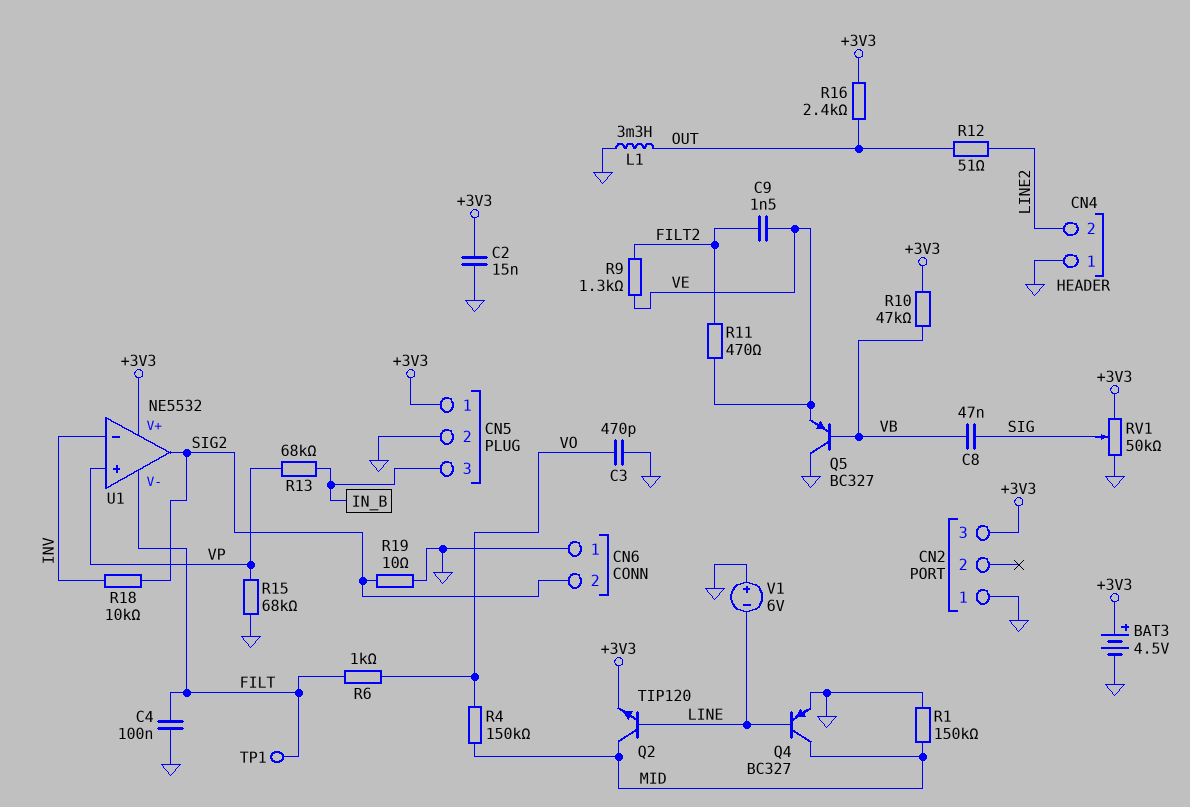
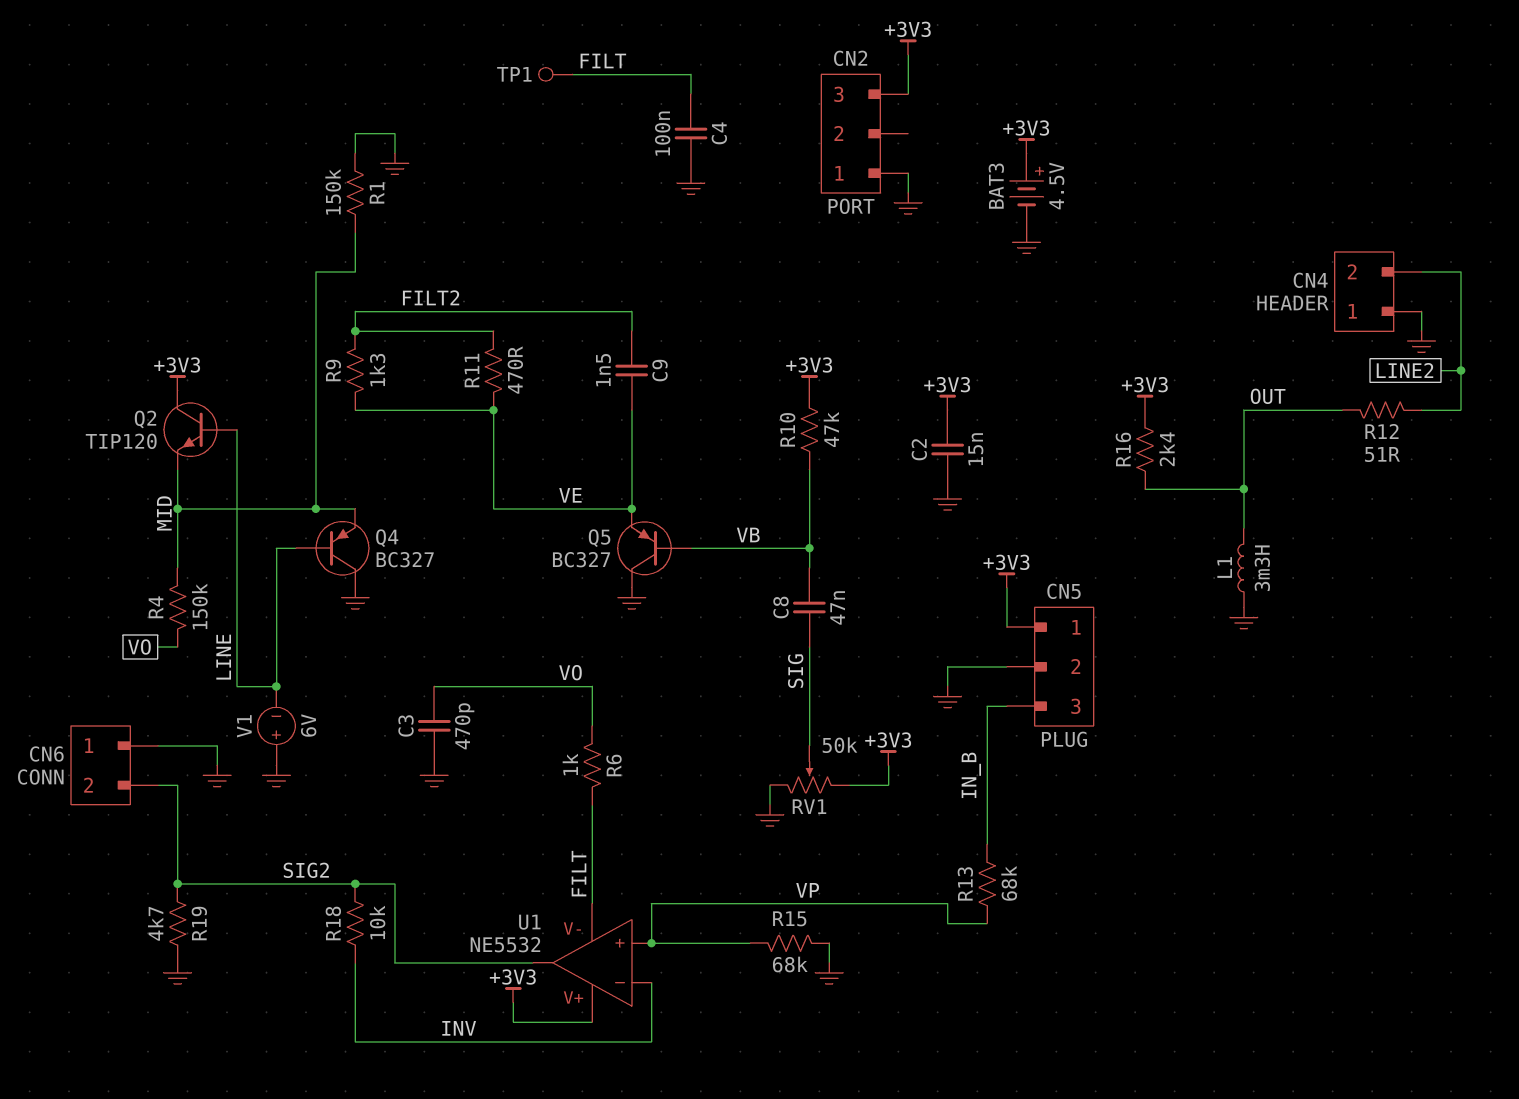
Q2: NPN TIP120 (B LINE, C MID, E +3V3) -> NPN TIP120 (B LINE, C +3V3, E MID)
Q4: PNP BC327 (B LINE, C MID, E GND) -> PNP BC327 (B LINE, C GND, E MID)
R19: 10 (GND, SIG2) -> 4.7k (GND, SIG2)

